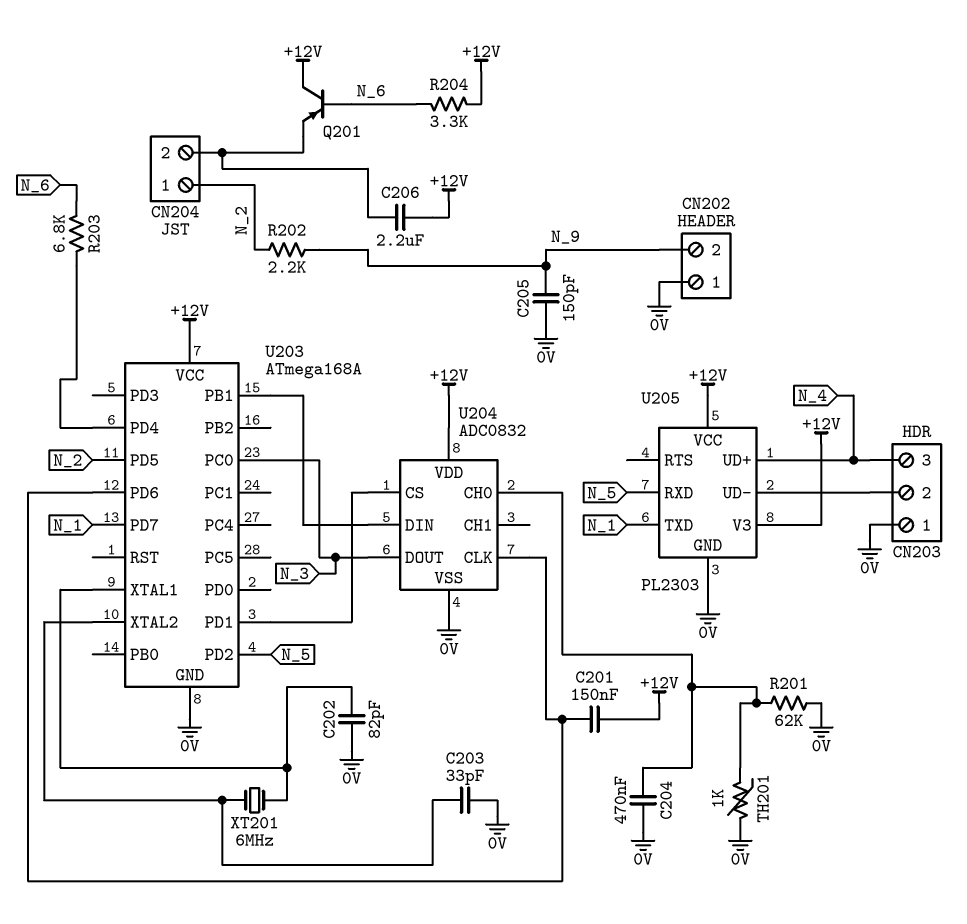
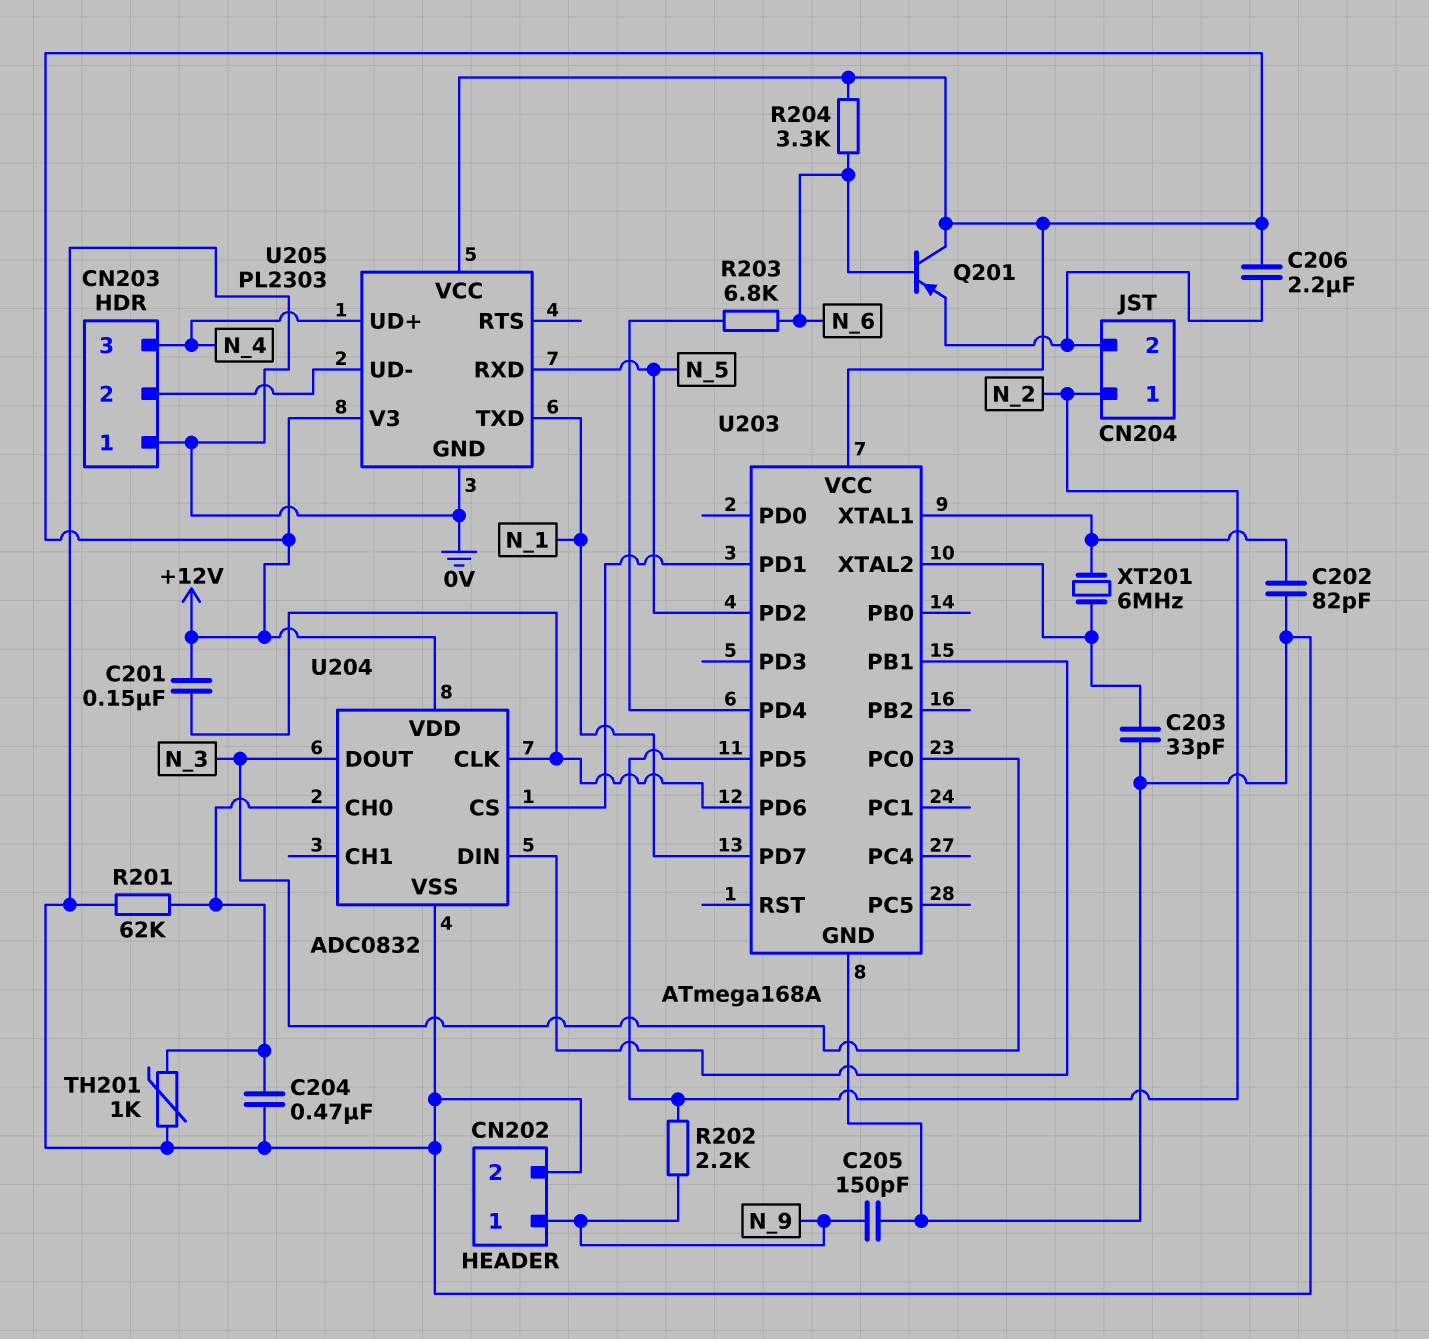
CN202 pin 1: 0V -> N_9
CN202 pin 2: N_9 -> 0V

